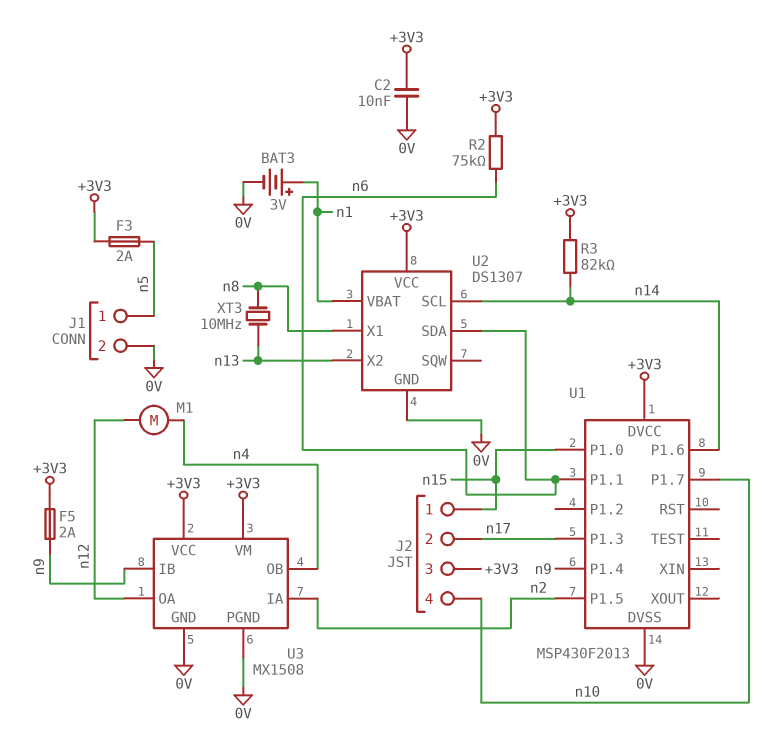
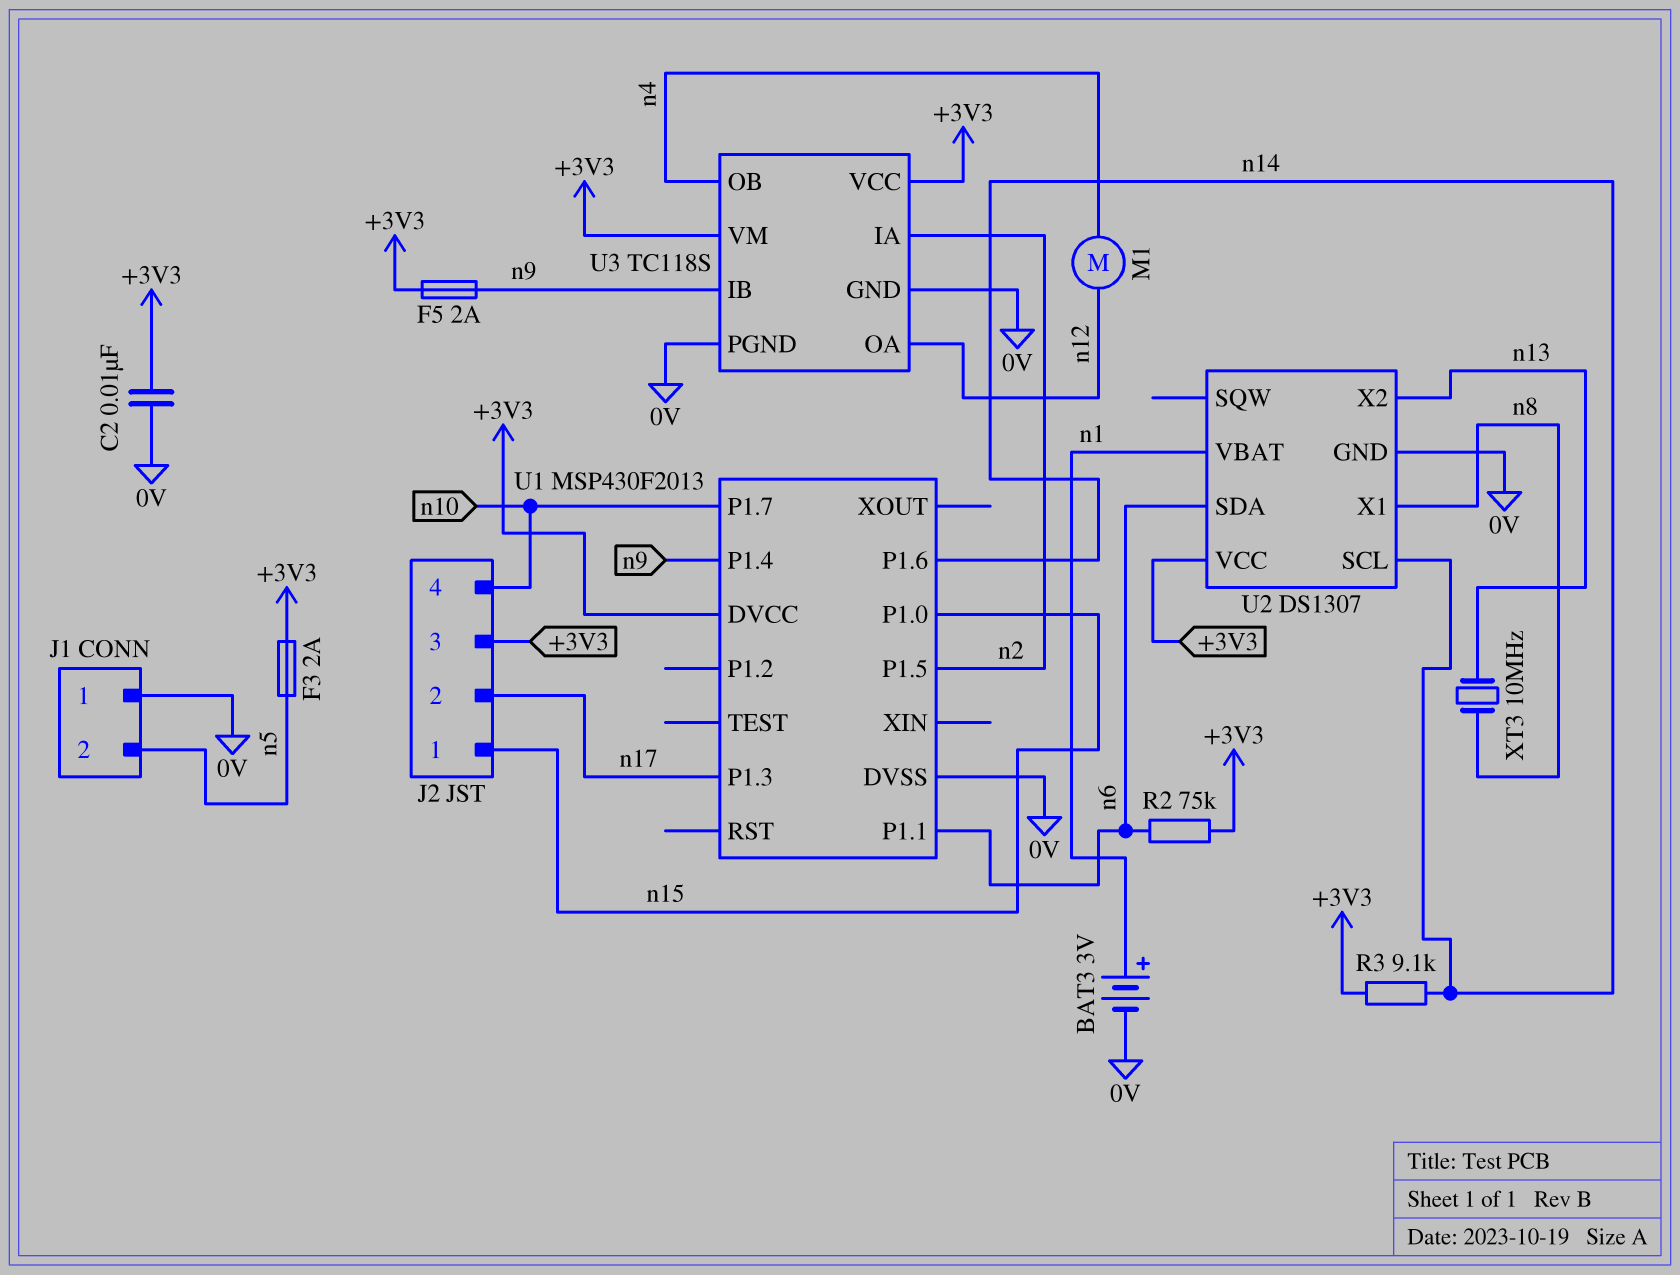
J1 pin 1: n5 -> 0V
J1 pin 2: 0V -> n5
R3: 82k (+3V3, n14) -> 9.1k (+3V3, n14)
U3: MX1508 -> TC118S

